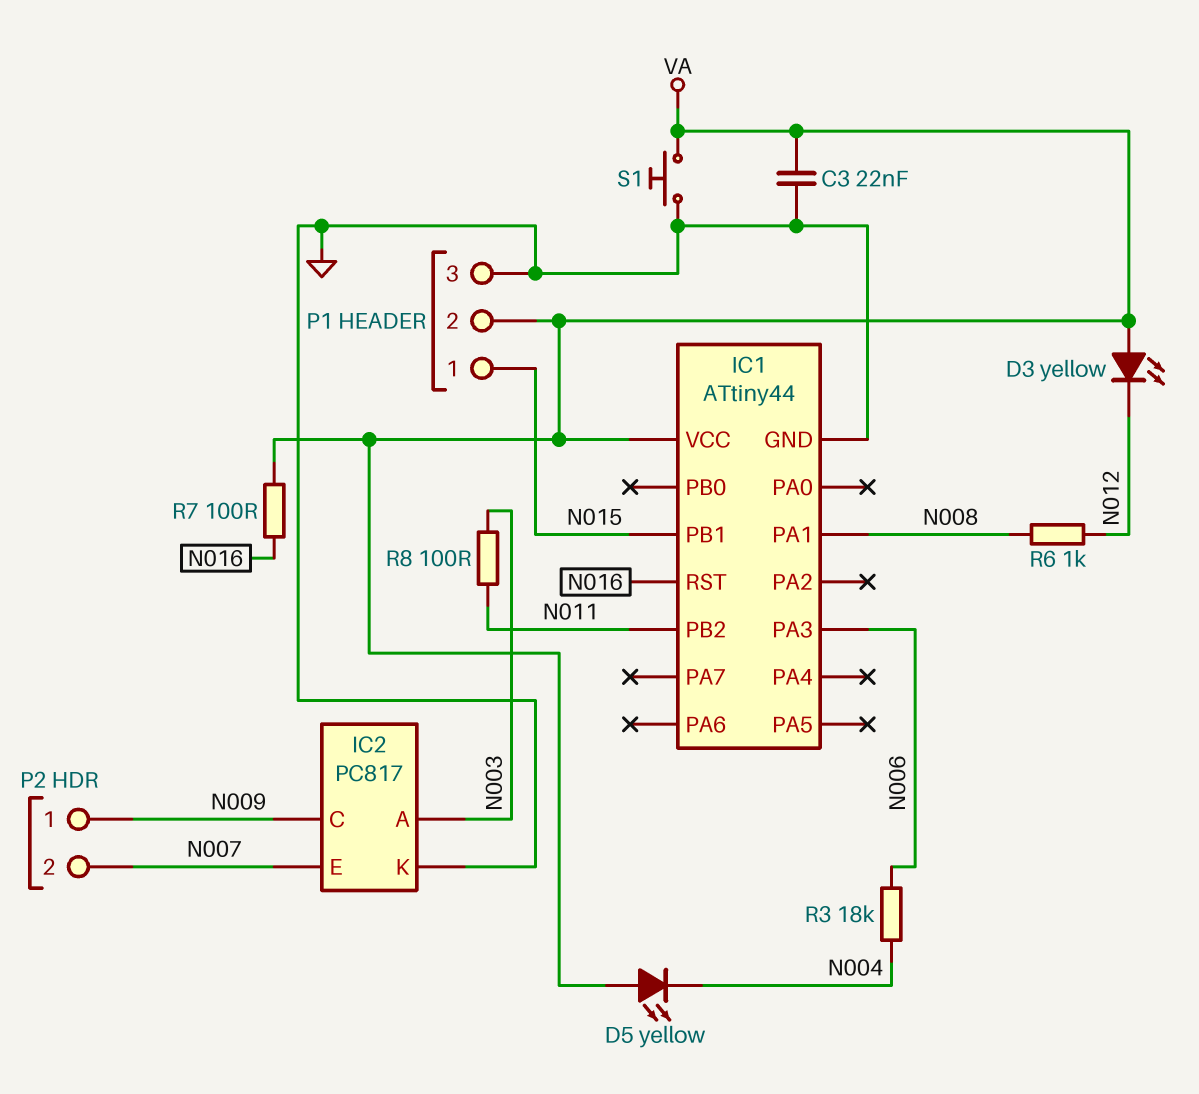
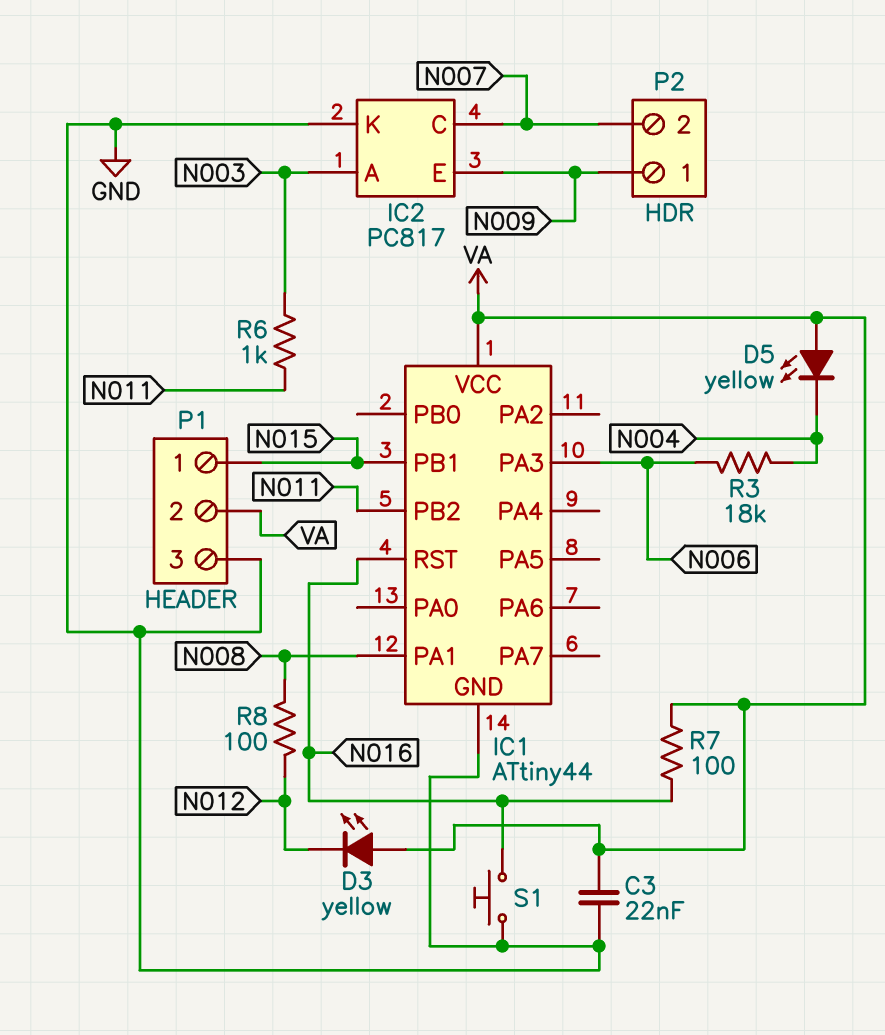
IC2 pin C: N009 -> N007
IC2 pin E: N007 -> N009
R6: 1k (N008, N012) -> 1k (N003, N011)
R8: 100 (N003, N011) -> 100 (N008, N012)
S1: button (GND, VA) -> button (GND, N016)

